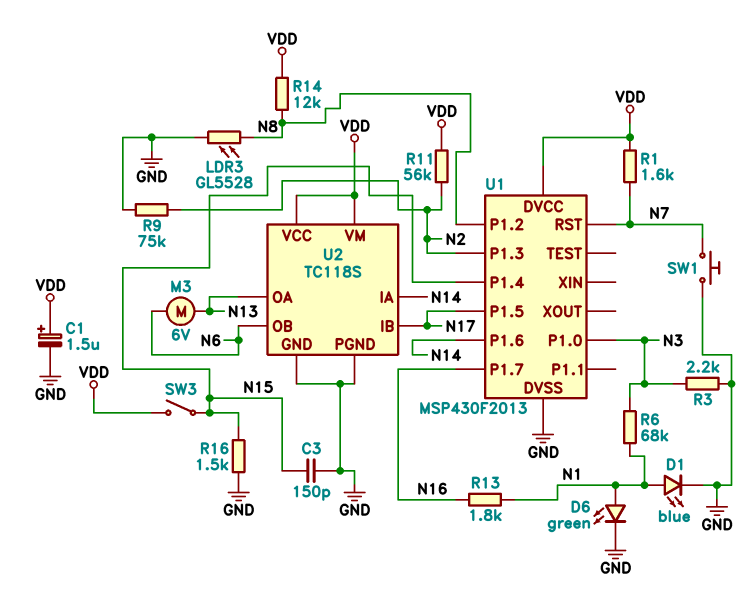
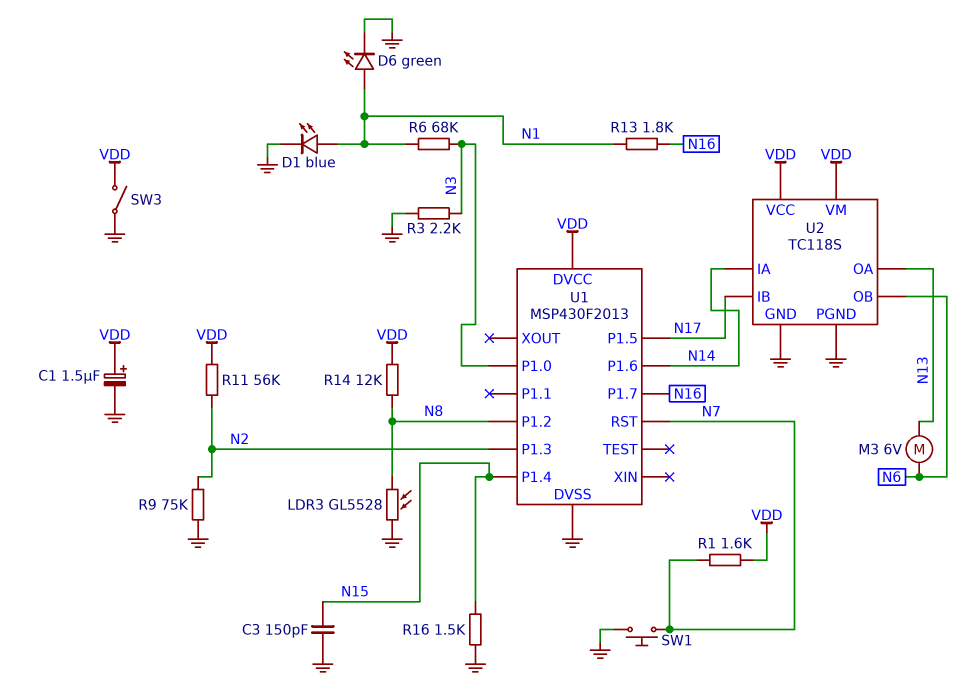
SW3: switch (N15, VDD) -> switch (GND, VDD)

